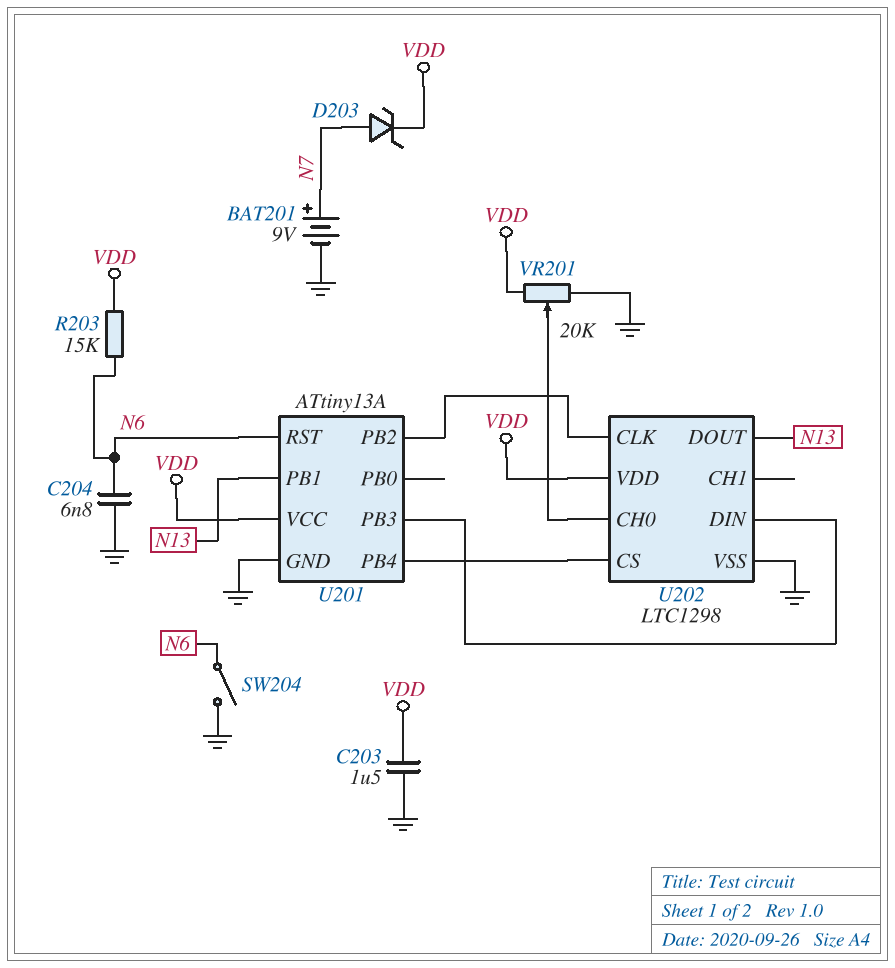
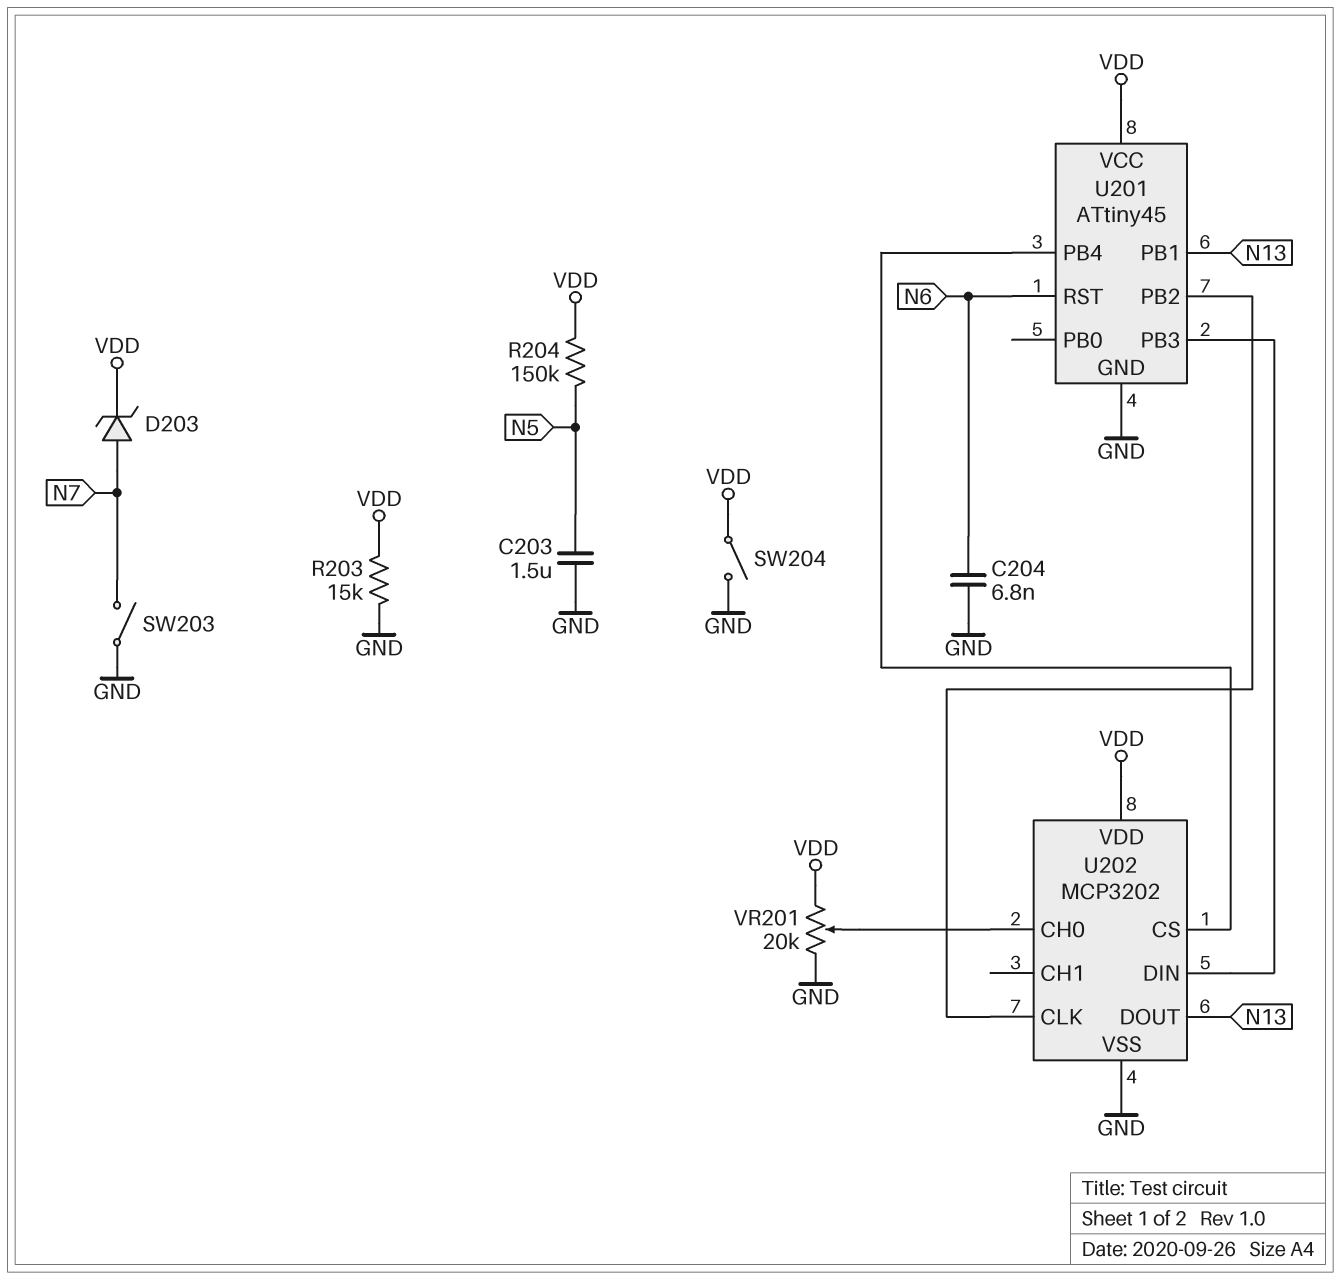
BAT201: 9V (plus N7, minus GND) -> none
C203: 1.5uF (GND, VDD) -> 1.5uF (GND, N5)
R203: 15k (N6, VDD) -> 15k (GND, VDD)
R204: none -> 150k (N5, VDD)
SW203: none -> switch (GND, N7)
SW204: switch (GND, N6) -> switch (GND, VDD)
U201: ATtiny13A -> ATtiny45
U202: LTC1298 -> MCP3202

